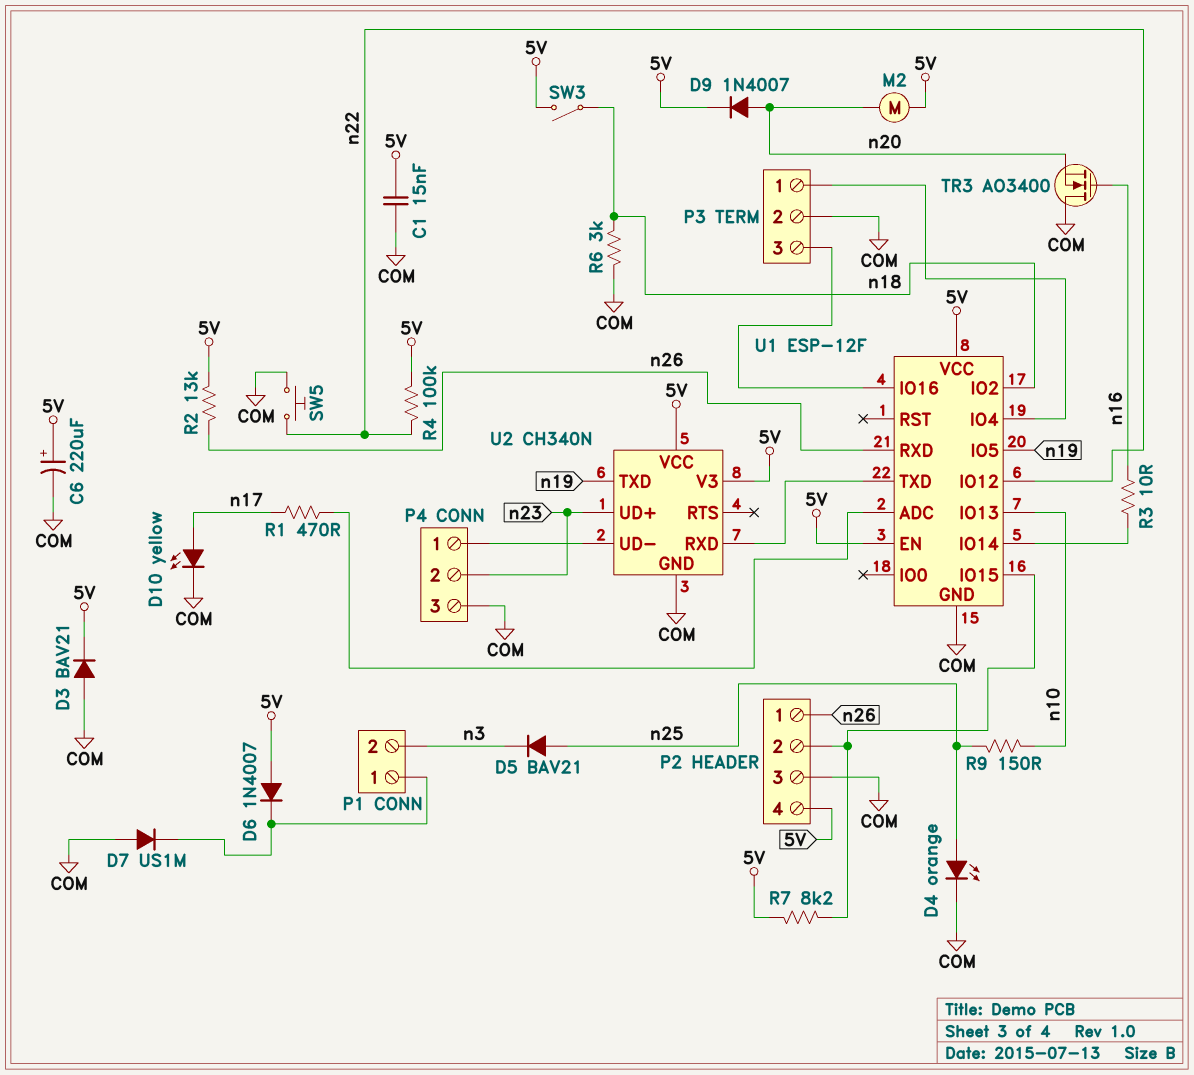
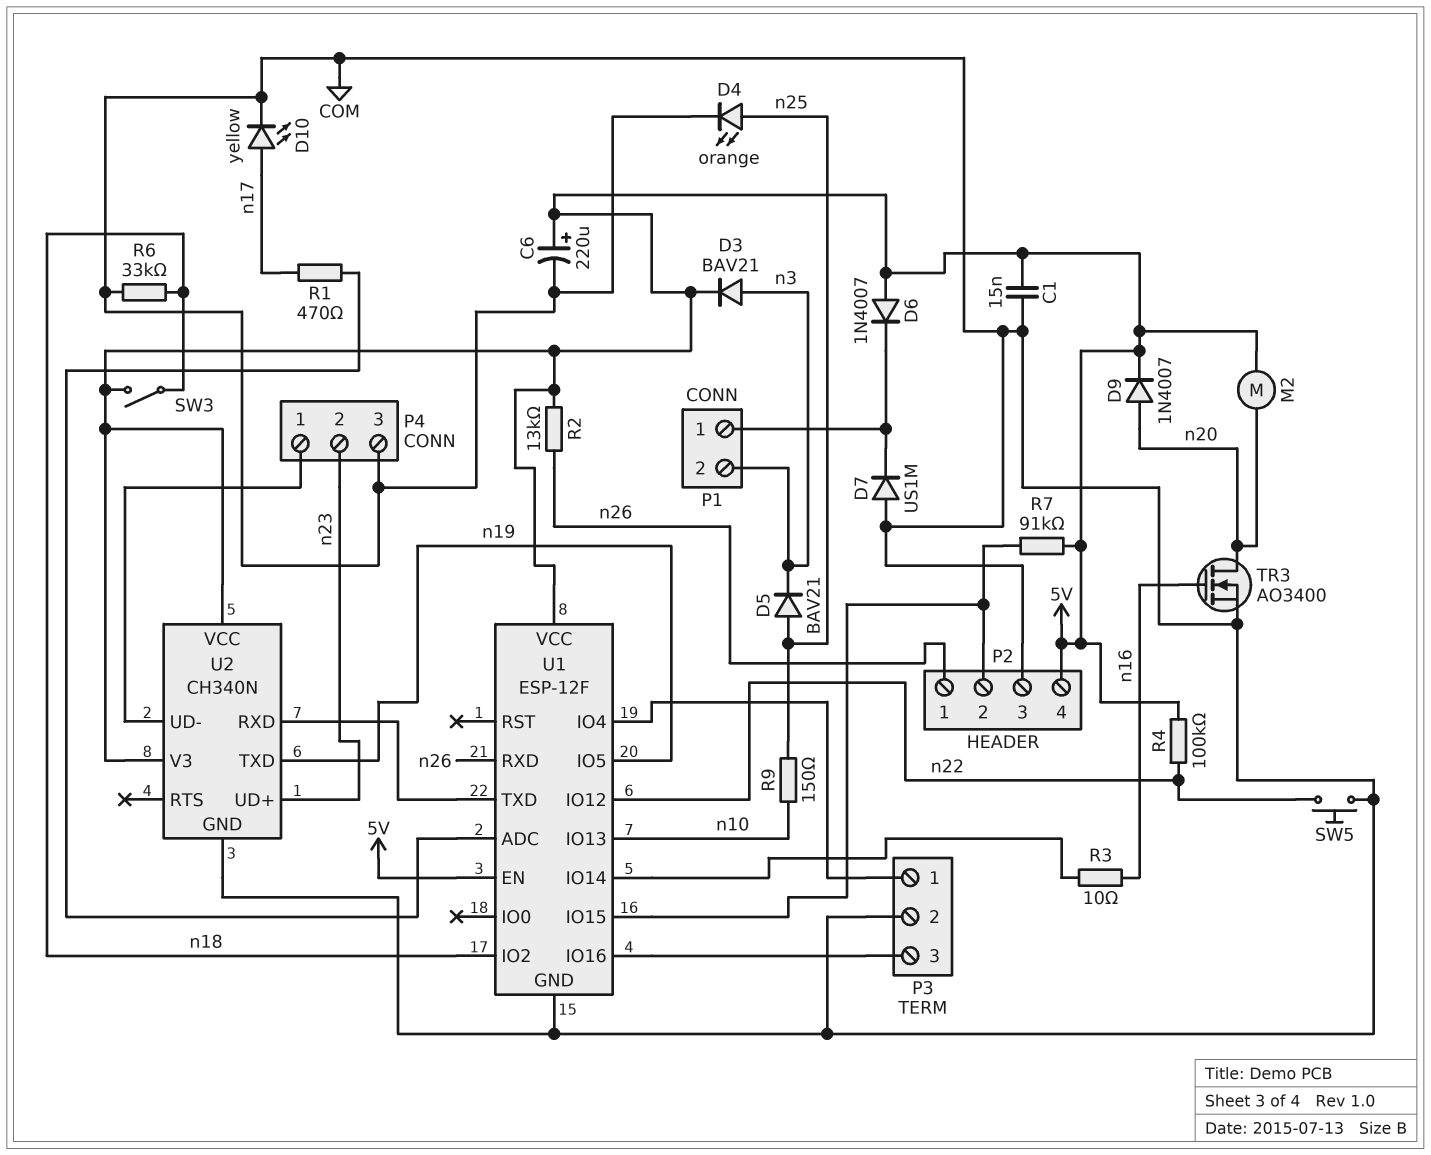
D3: diode BAV21 (A COM, K 5V) -> diode BAV21 (A n3, K 5V)
R6: 3k (COM, n18) -> 33k (COM, n18)
R7: 8.2k (5V, P2/2) -> 91k (5V, P2/2)
TR3: NMOS AO3400 (G n16, D COM, S n20) -> NMOS AO3400 (G n16, D n20, S COM)

